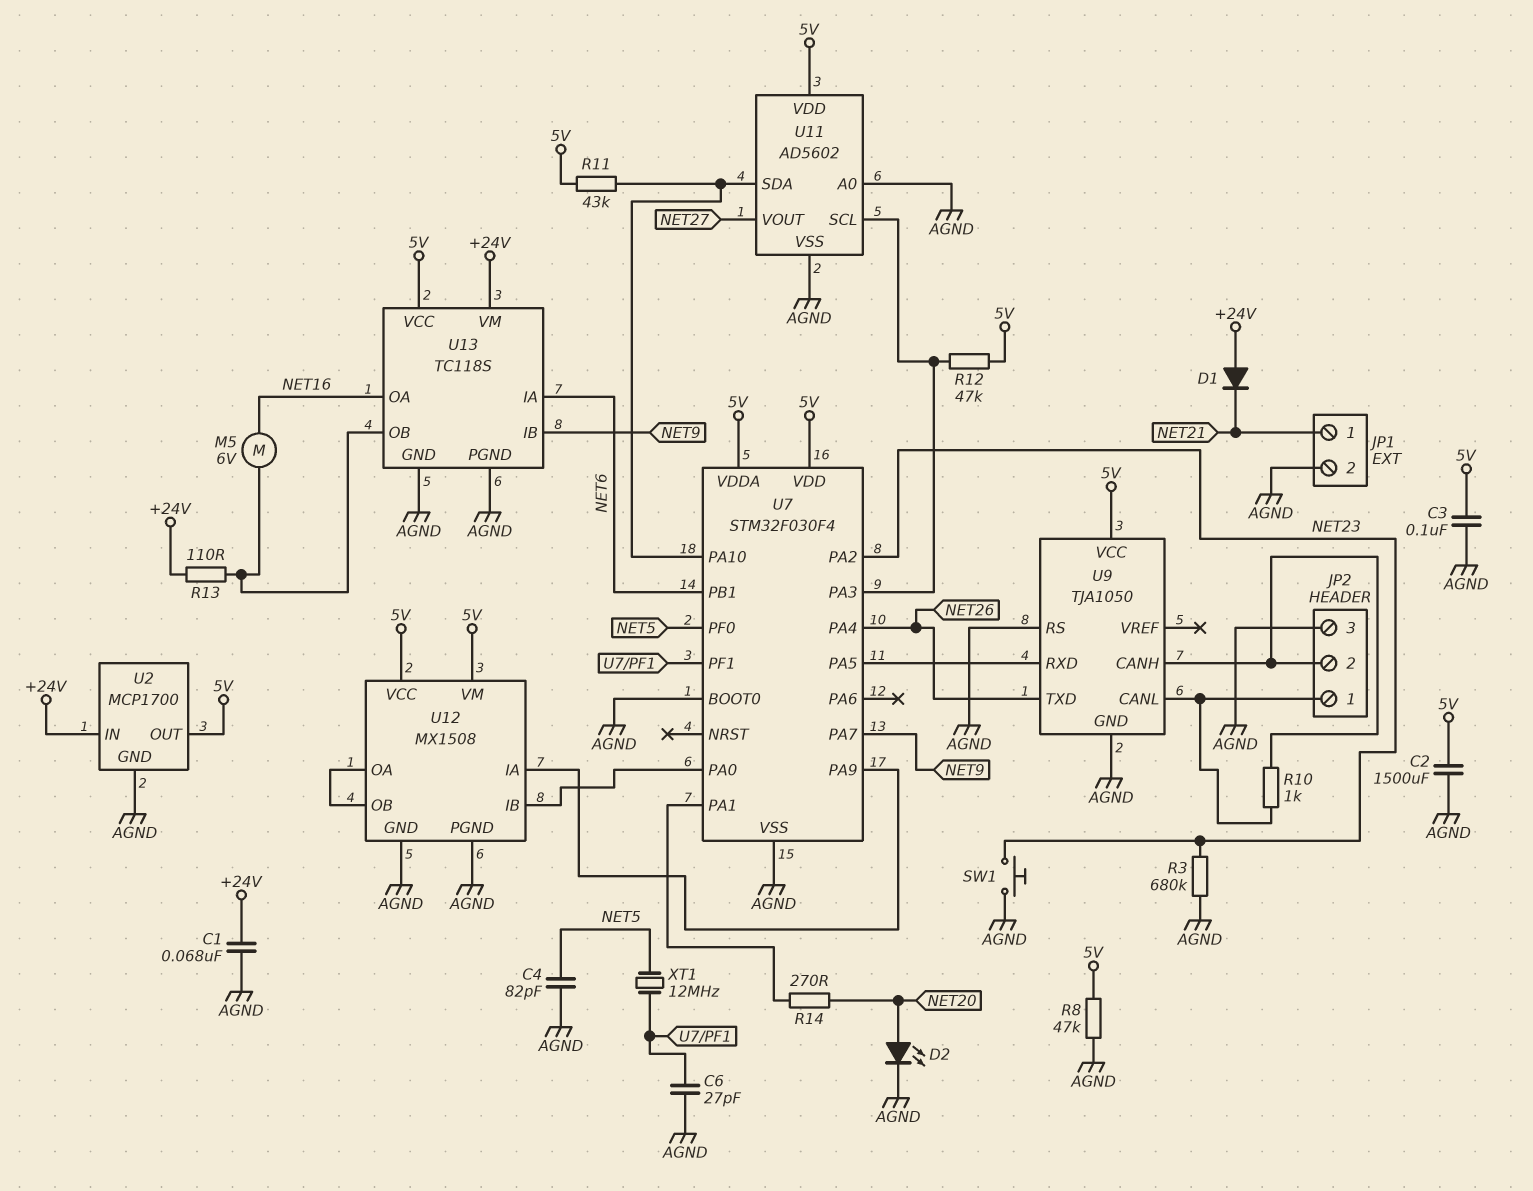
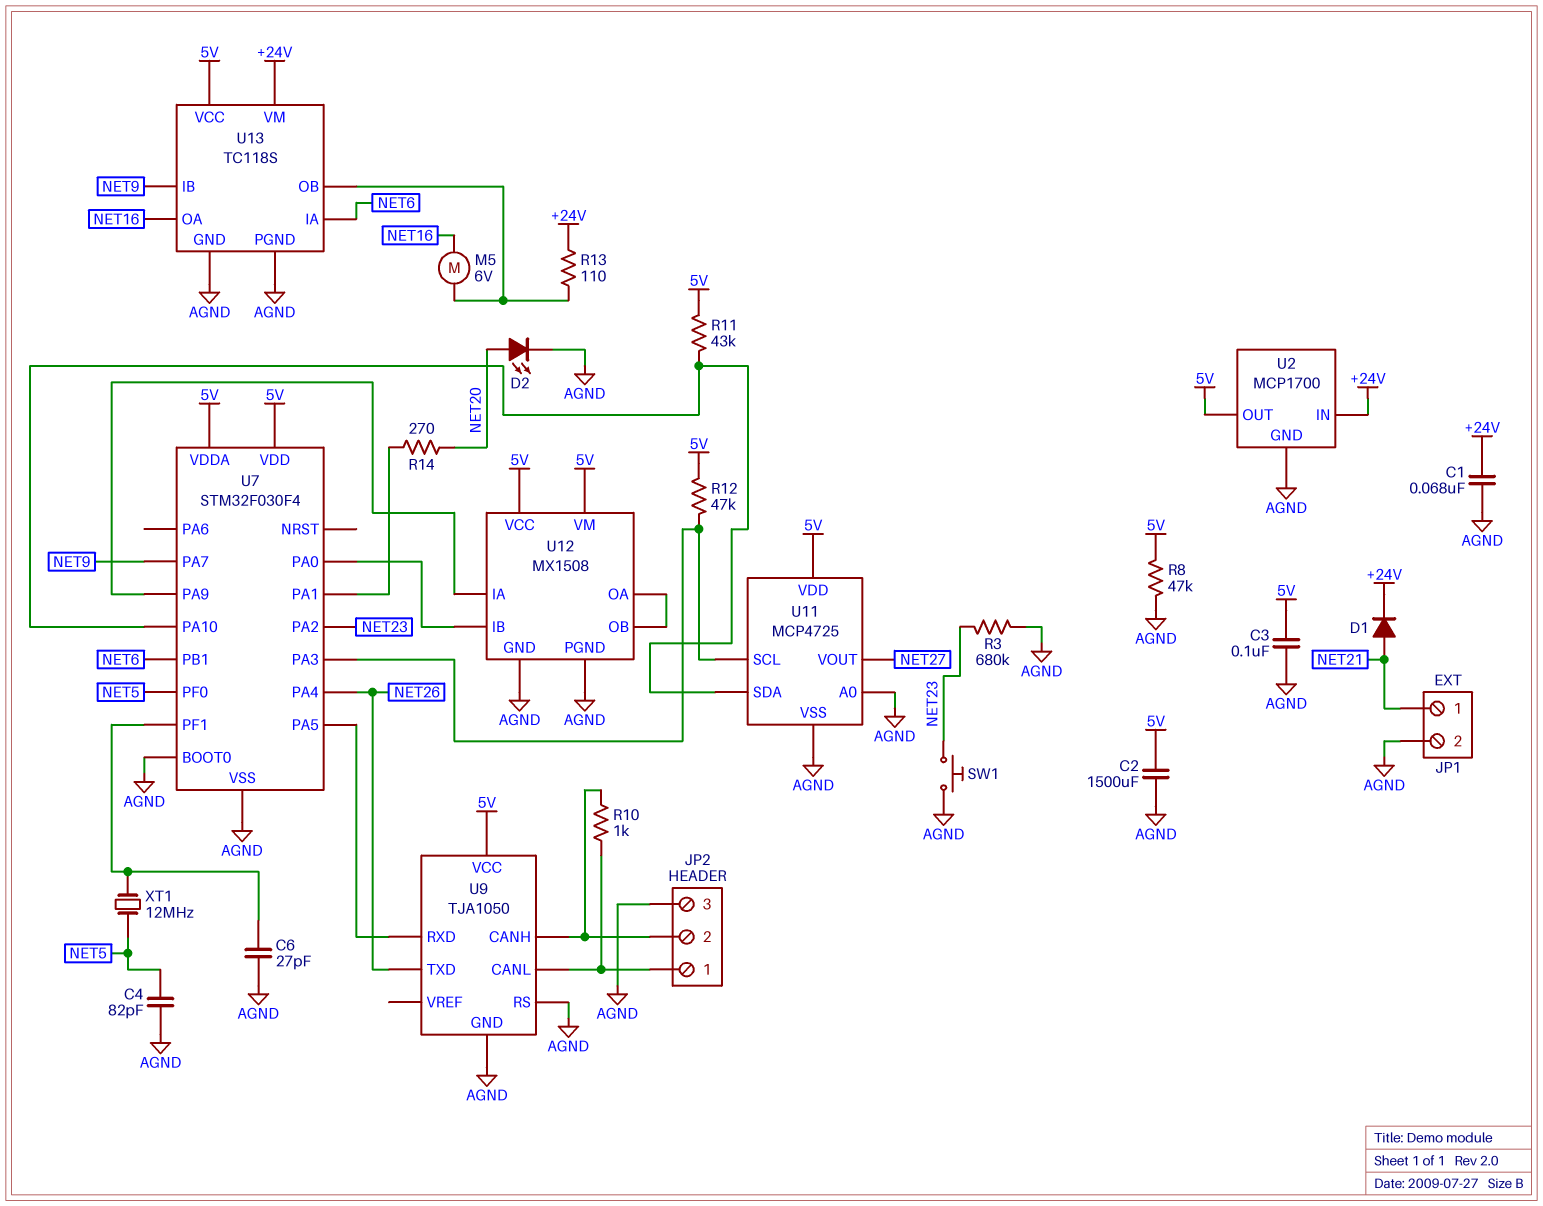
D1: diode (A +24V, K NET21) -> diode (A NET21, K +24V)
U11: AD5602 -> MCP4725

